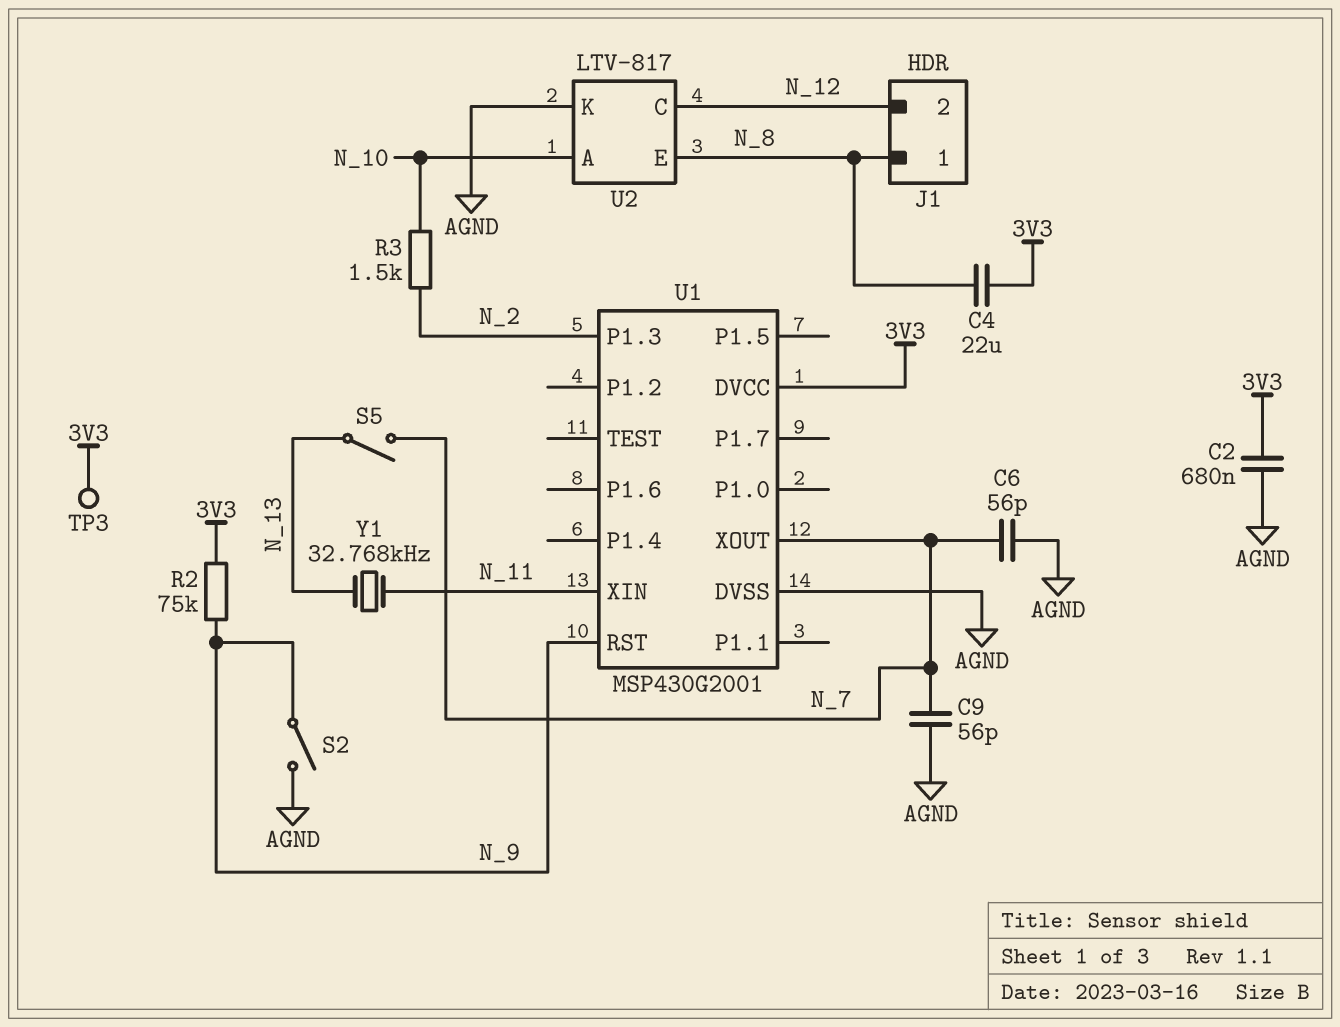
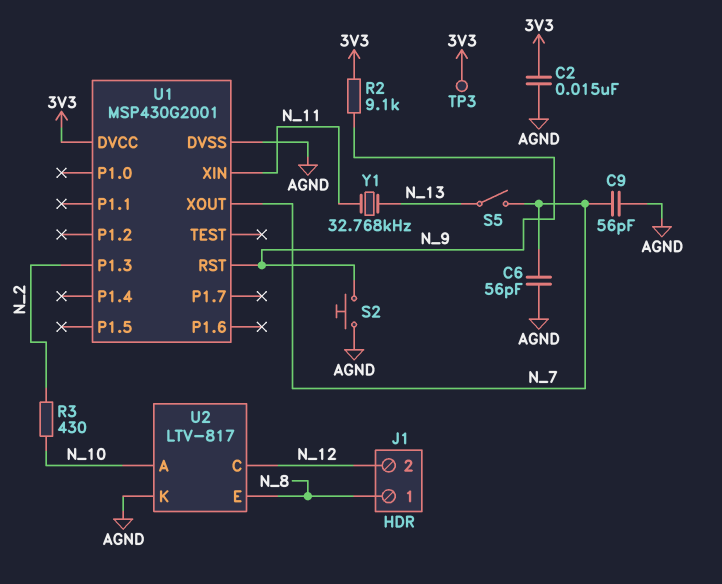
C2: 680nF (3V3, AGND) -> 15nF (3V3, AGND)
C4: 22uF (3V3, N_8) -> none
R2: 75k (3V3, N_9) -> 9.1k (3V3, N_9)
R3: 1.5k (N_2, N_10) -> 430 (N_2, N_10)
S2: switch (AGND, N_9) -> button (AGND, N_9)

